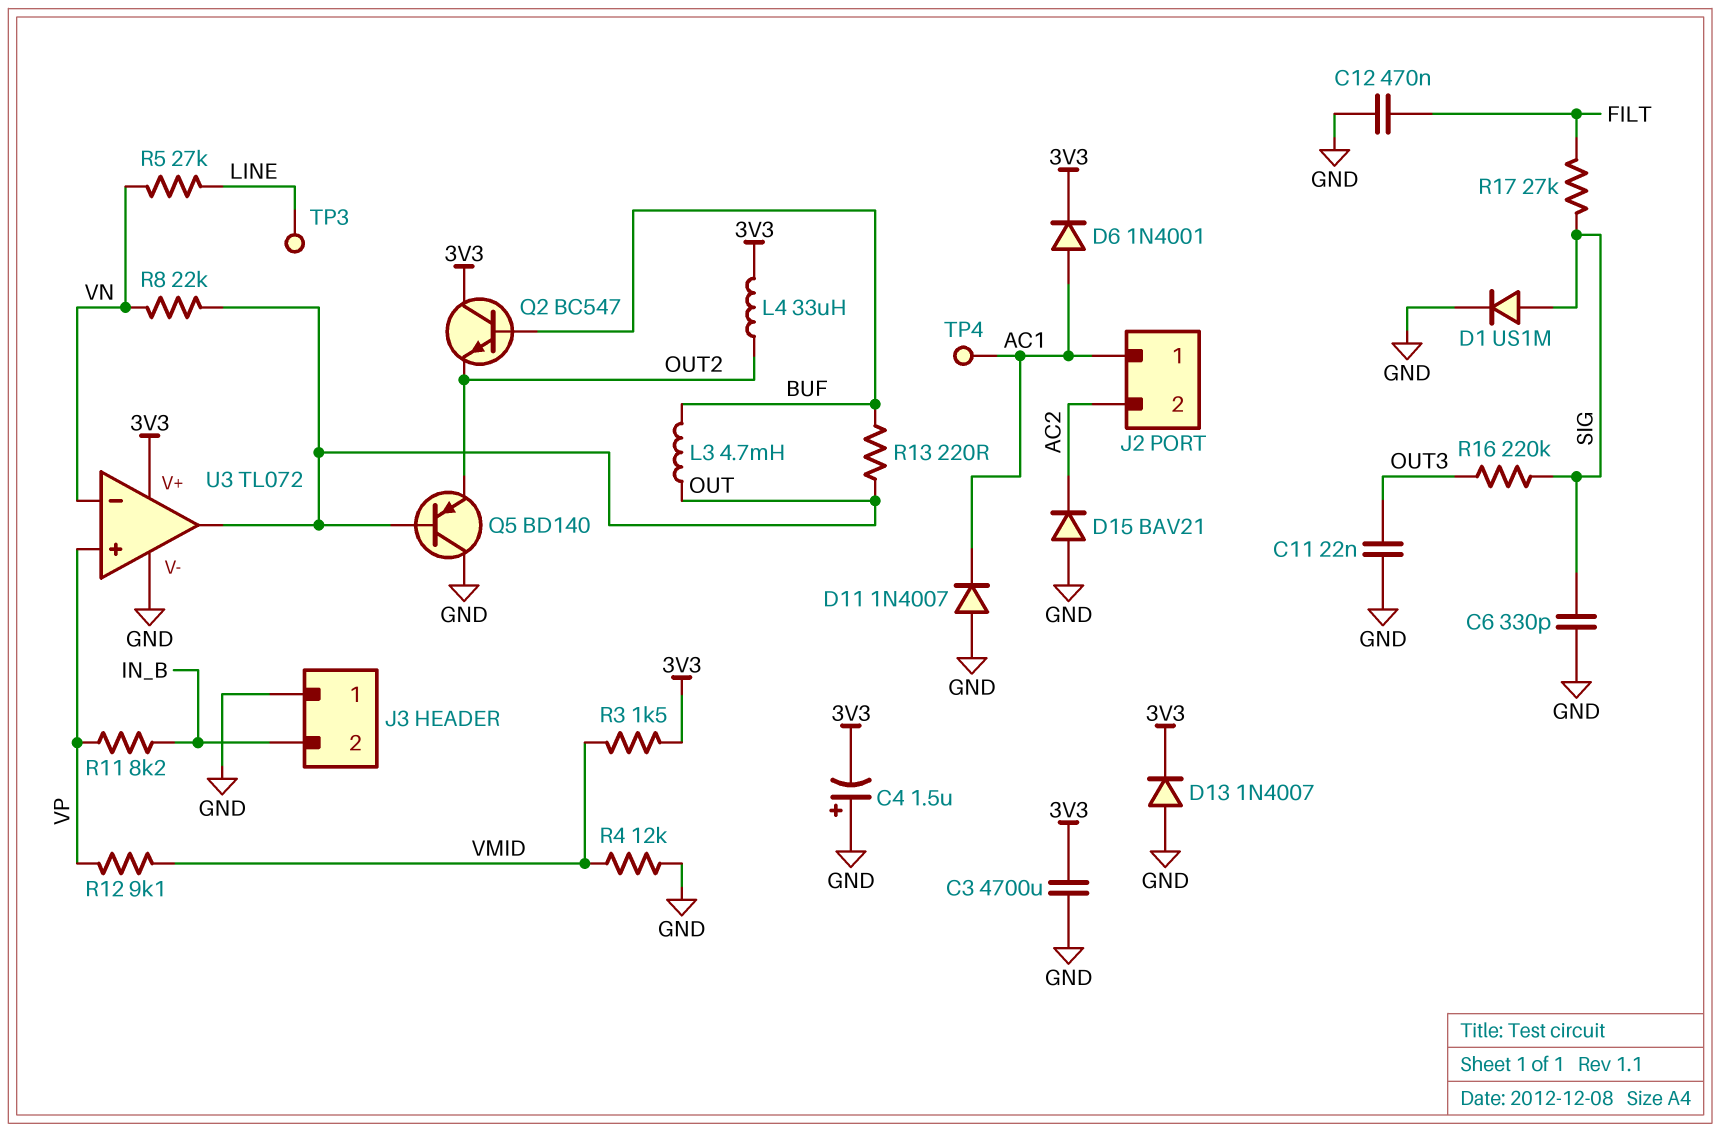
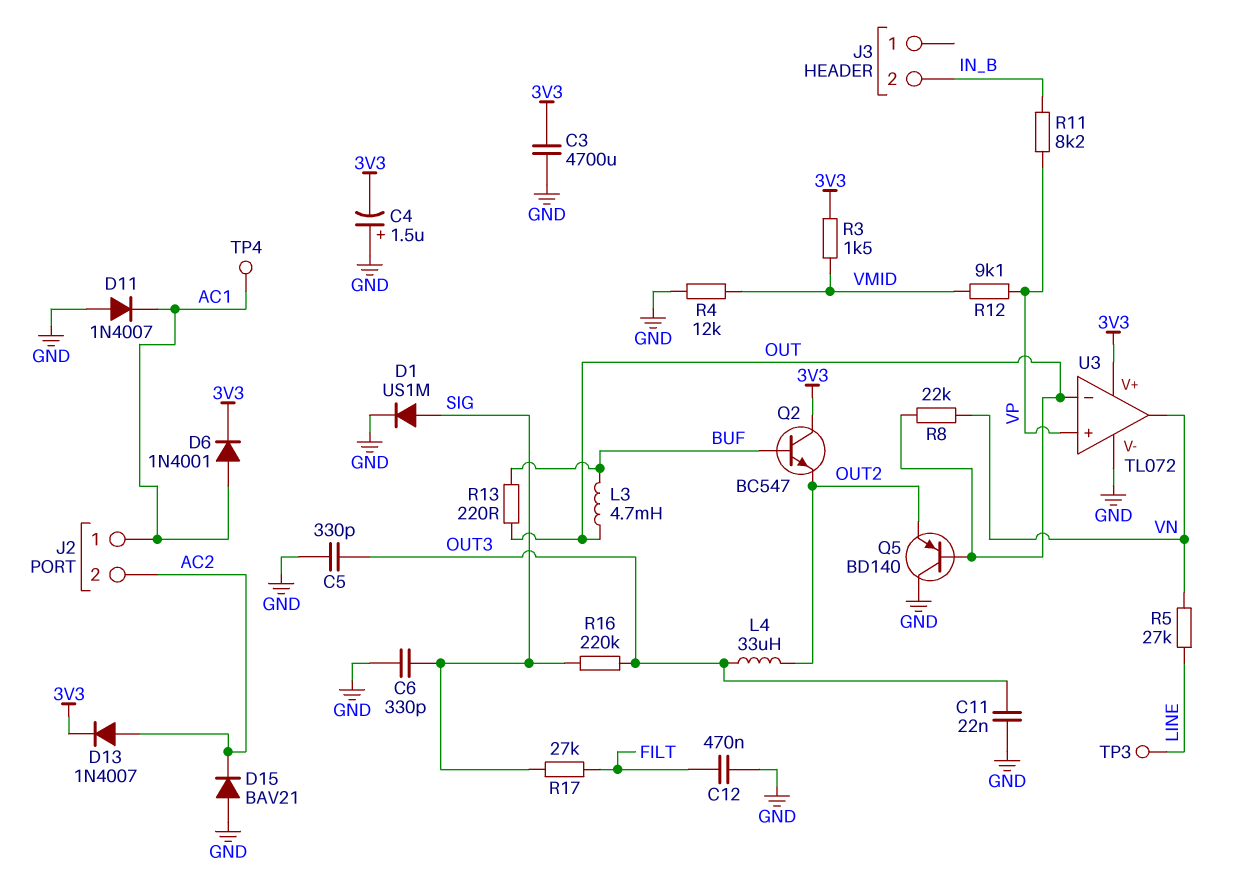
C5: none -> 330pF (GND, OUT3)
D13: diode 1N4007 (A GND, K 3V3) -> diode 1N4007 (A AC2, K 3V3)
J3 pin 1: GND -> none
L4: 33uH (3V3, OUT2) -> 33uH (OUT2, OUT3)
U3 pin in-: VN -> OUT
U3 pin out: OUT -> VN

